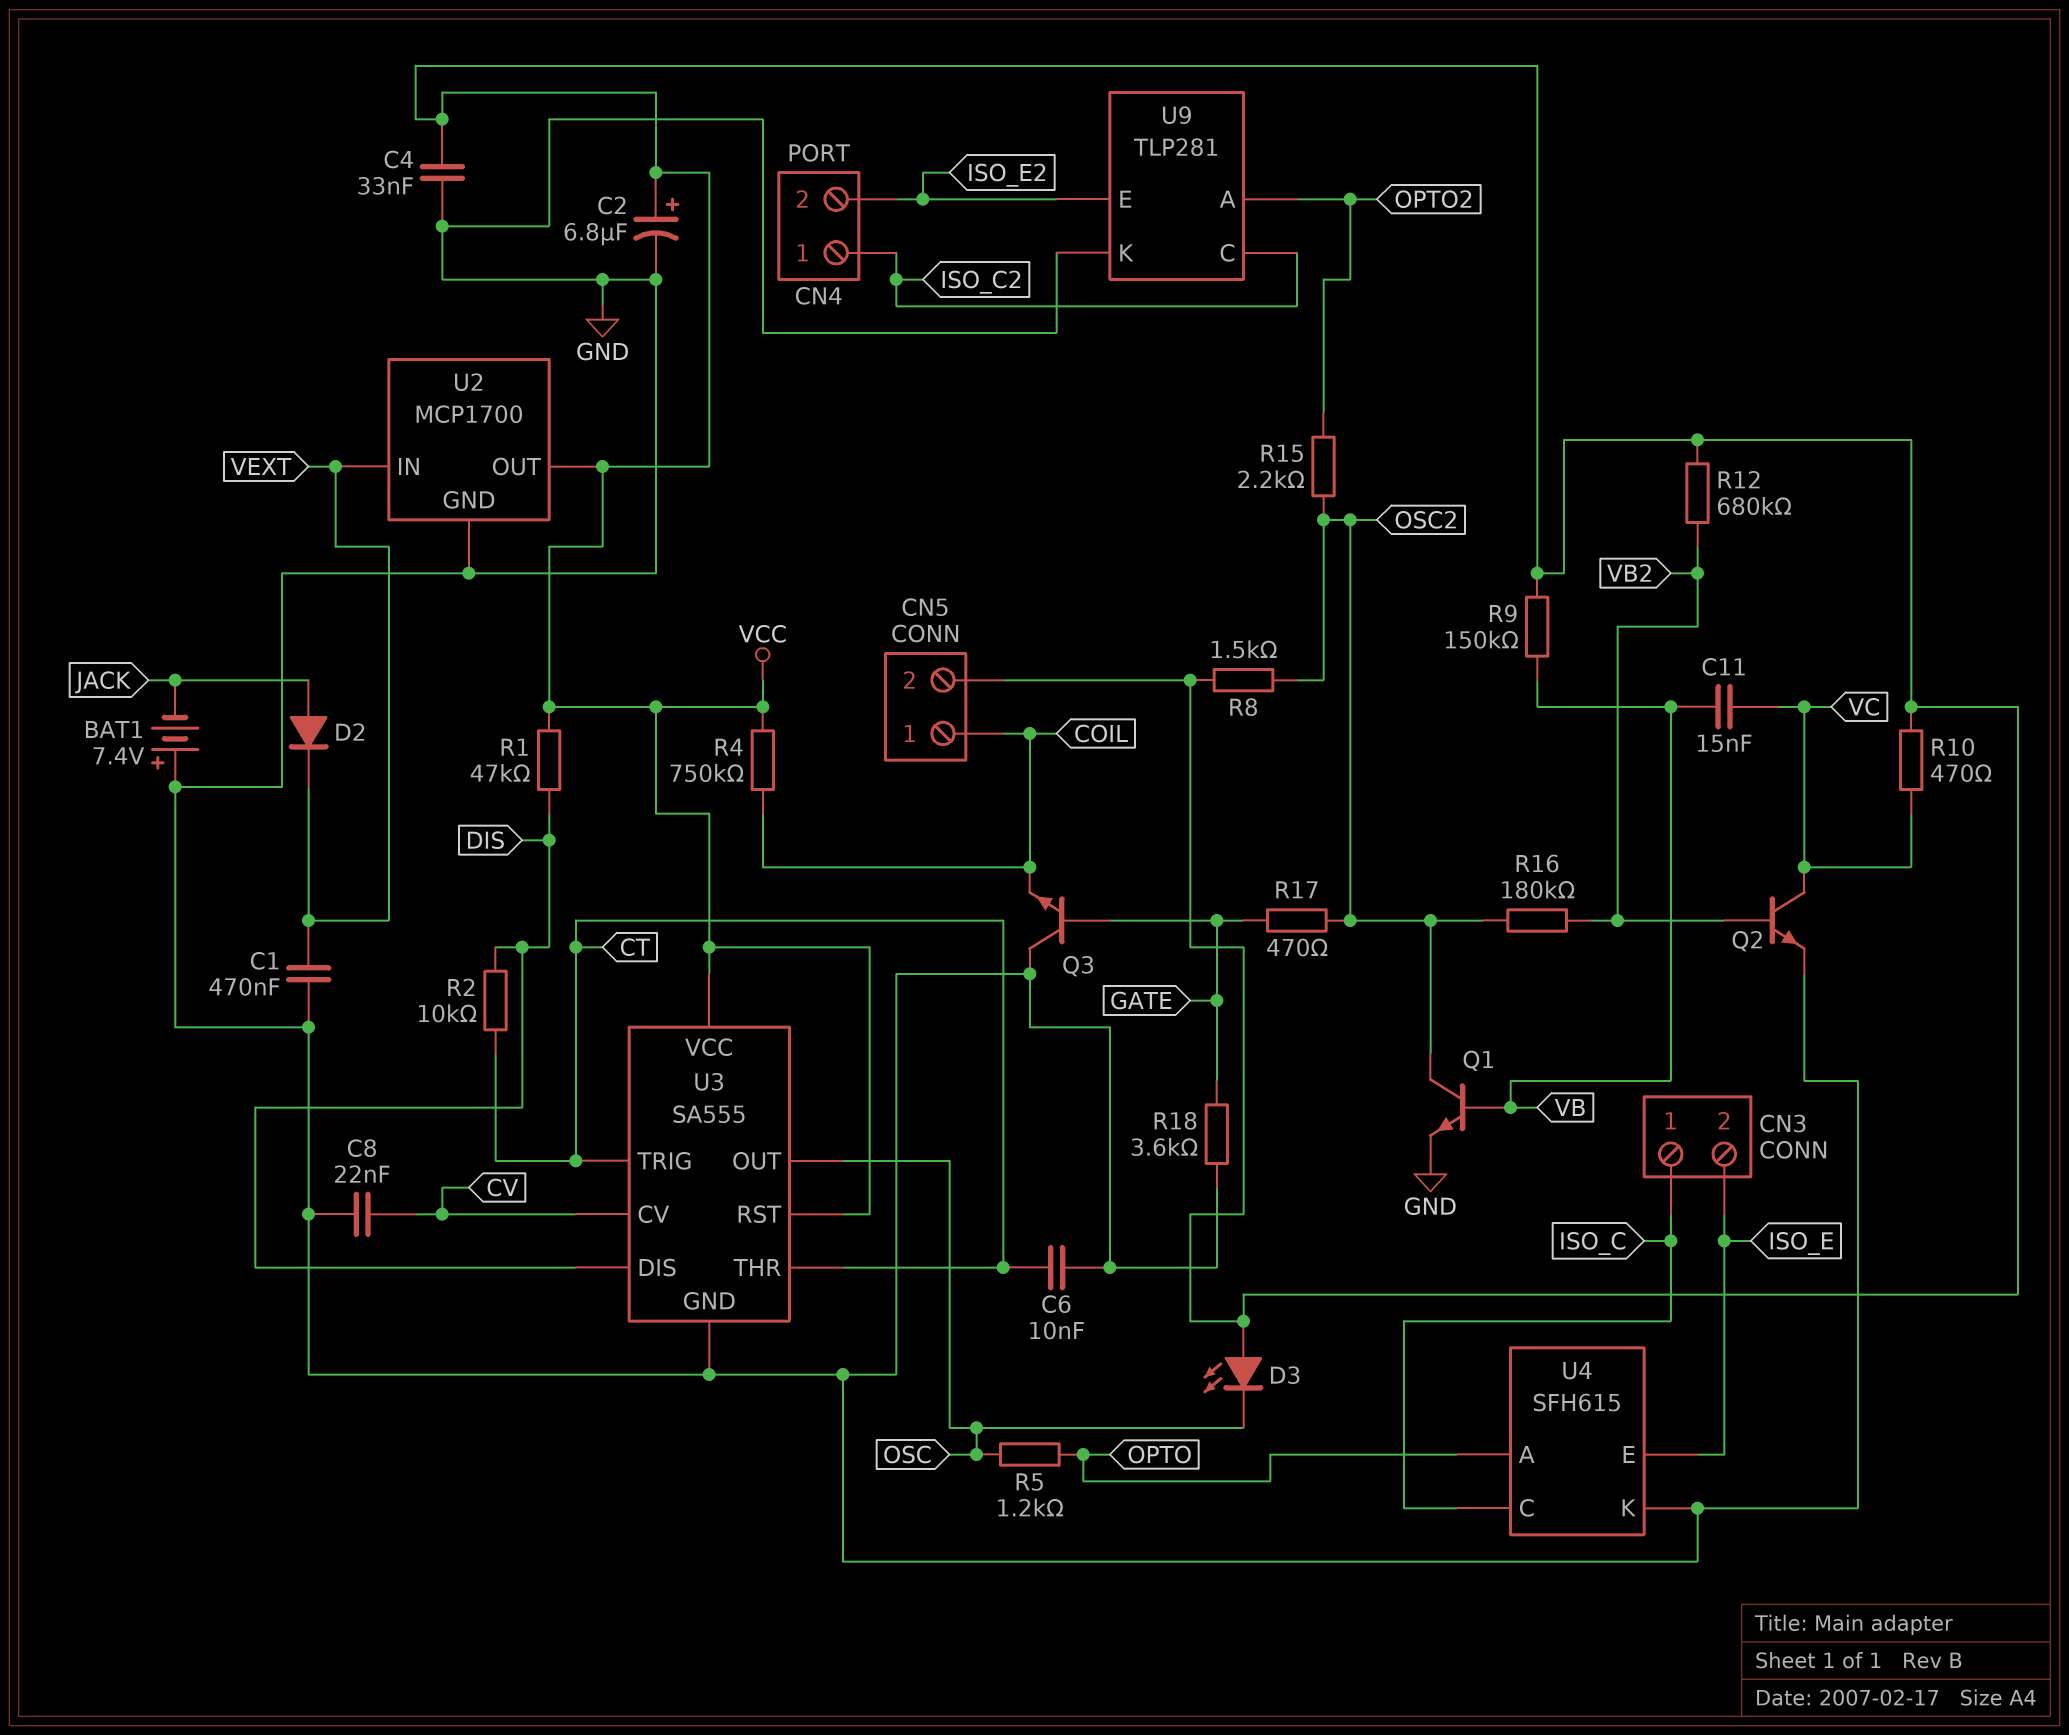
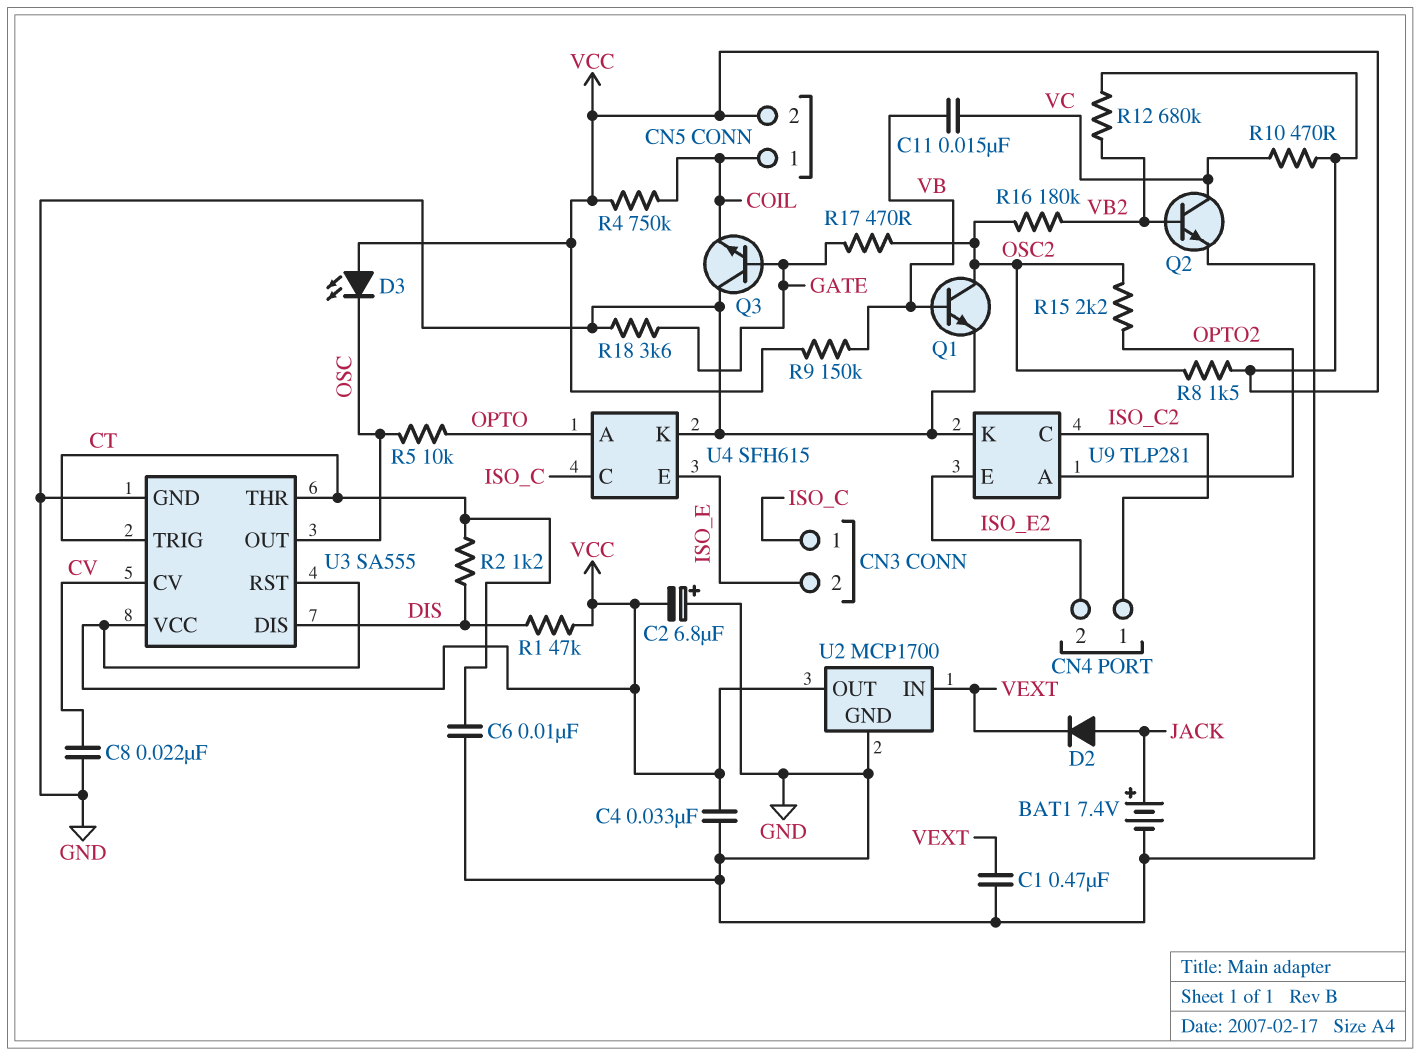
BAT1: 7.4V (plus GND, minus JACK) -> 7.4V (plus JACK, minus GND)
C2: 6.8uF (plus VCC, minus GND) -> 6.8uF (plus GND, minus VCC)
R2: 10k (CT, DIS) -> 1.2k (CT, DIS)
R5: 1.2k (OPTO, OSC) -> 10k (OPTO, OSC)

